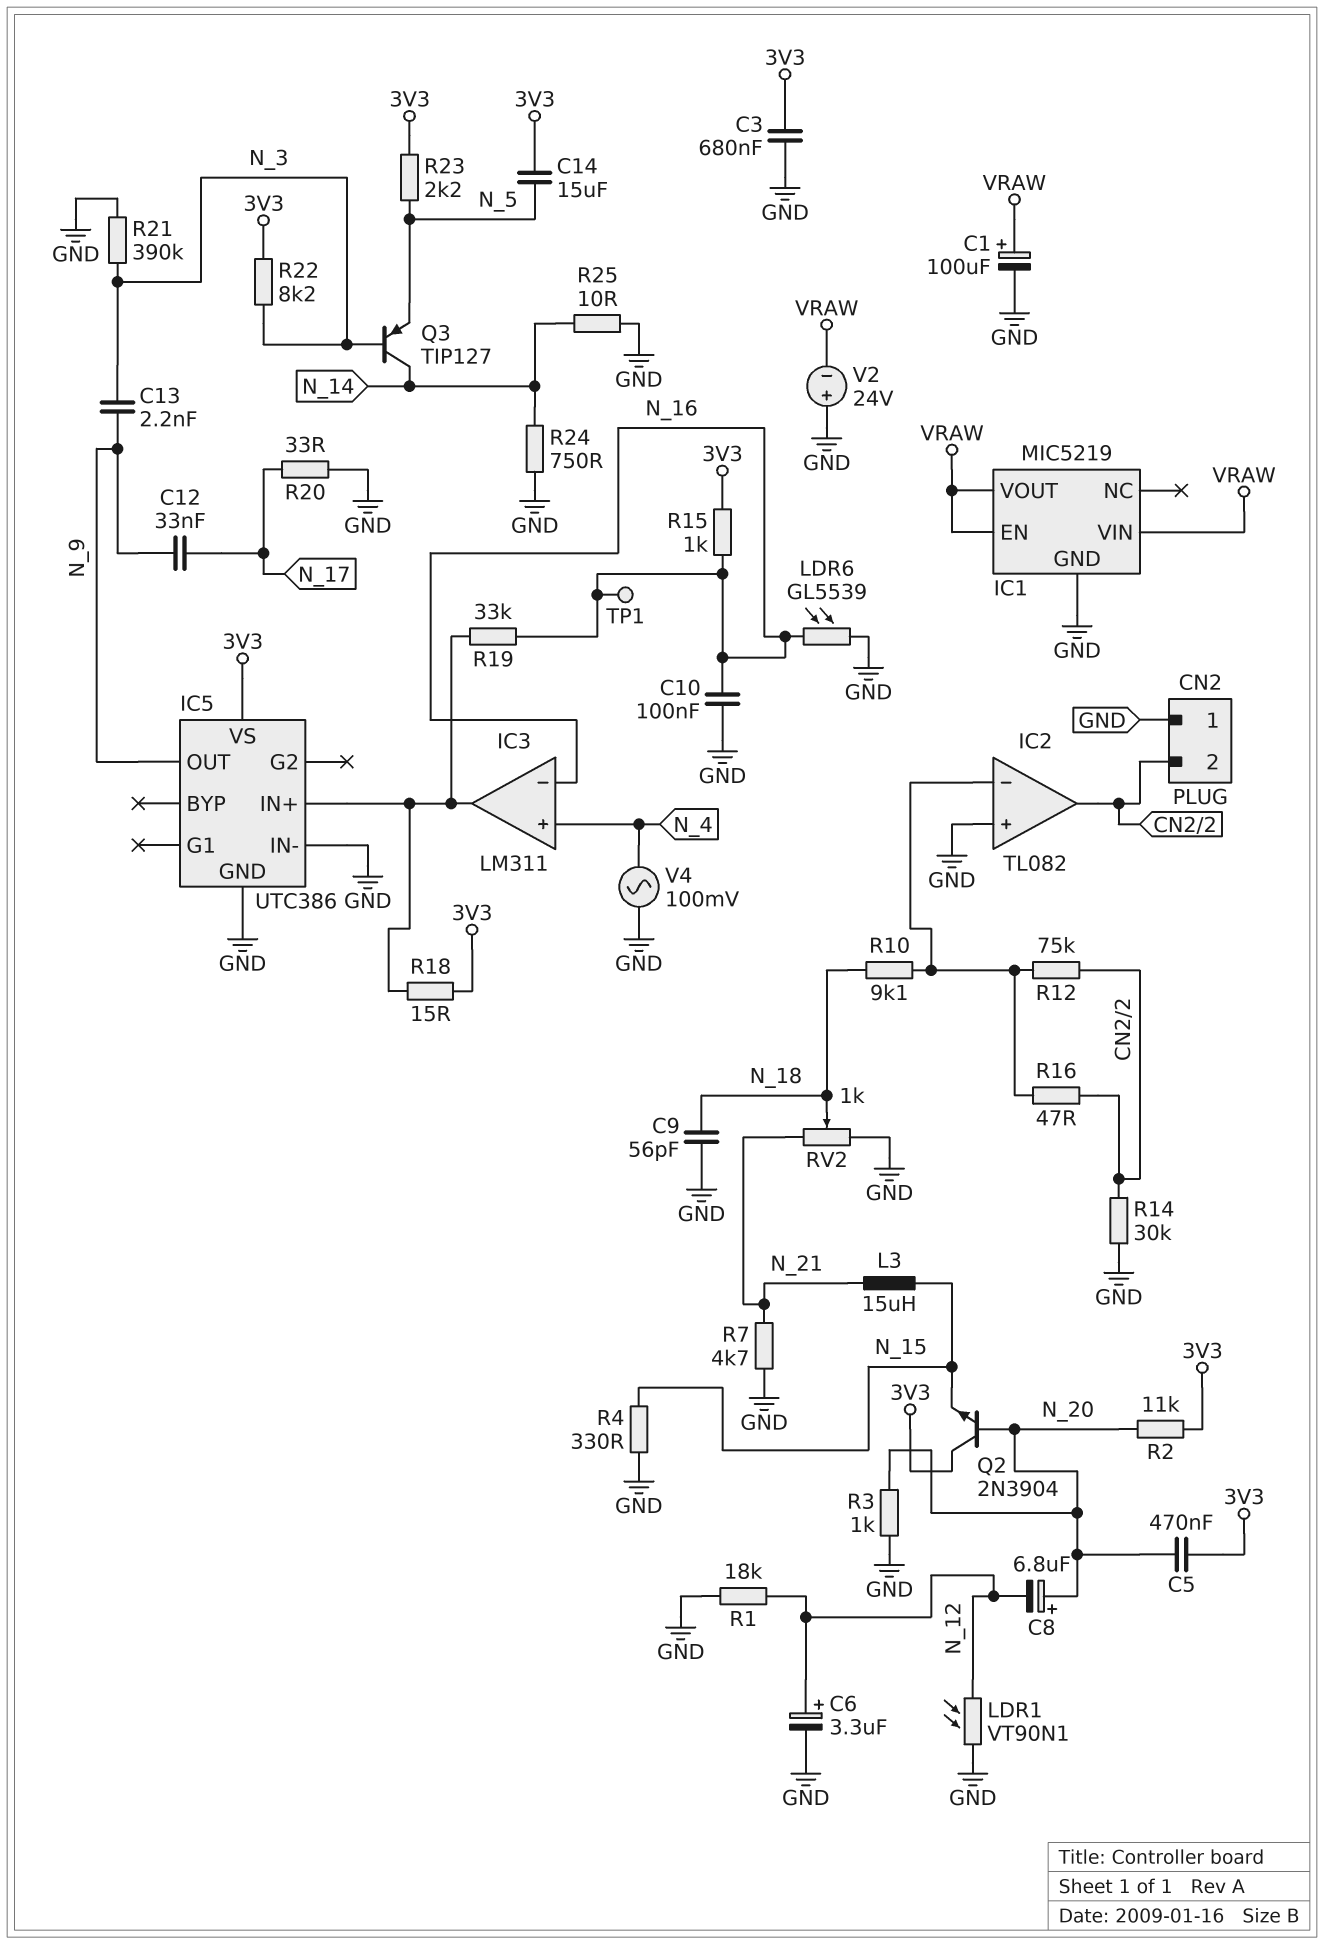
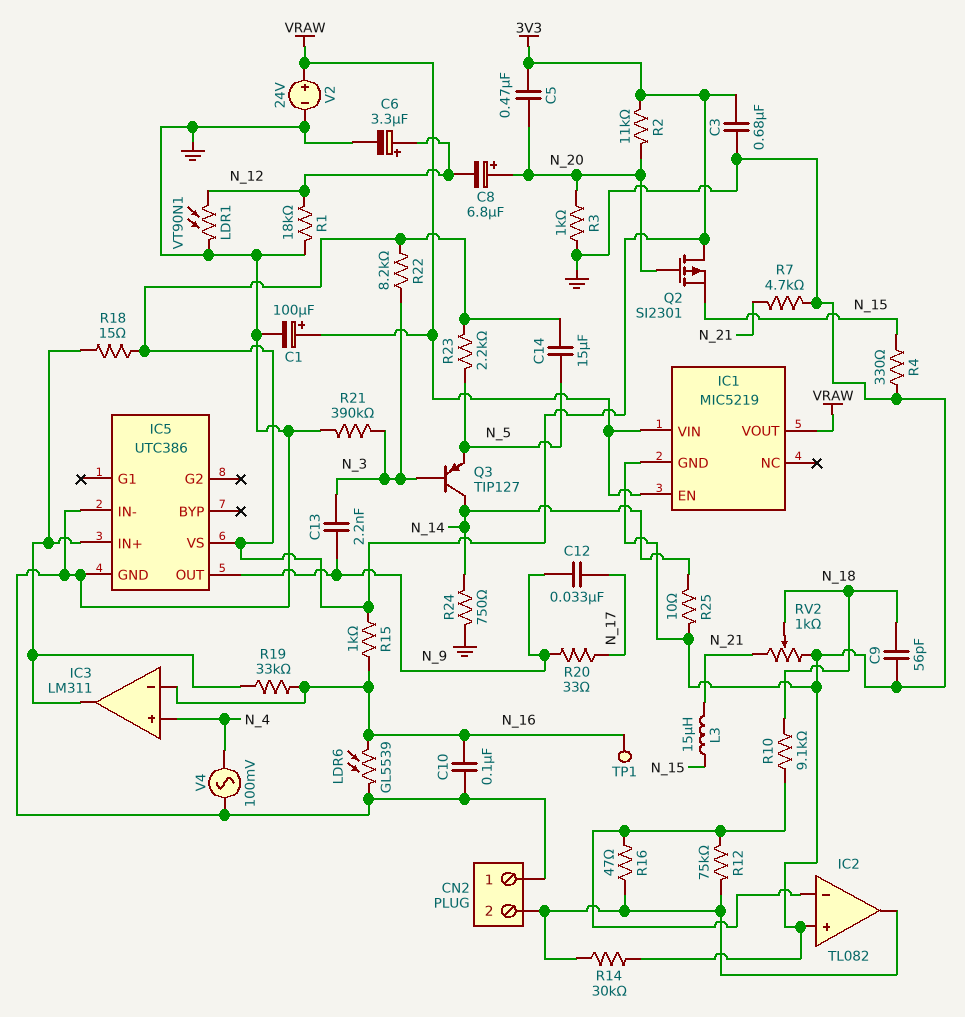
Q2: NPN 2N3904 (B N_20, C 3V3, E N_15) -> PMOS SI2301 (G N_20, D 3V3, S N_15)
R20: 33 (GND, N_17) -> 33 (N_9, N_17)
V2: 24V (plus GND, minus VRAW) -> 24V (plus VRAW, minus GND)

